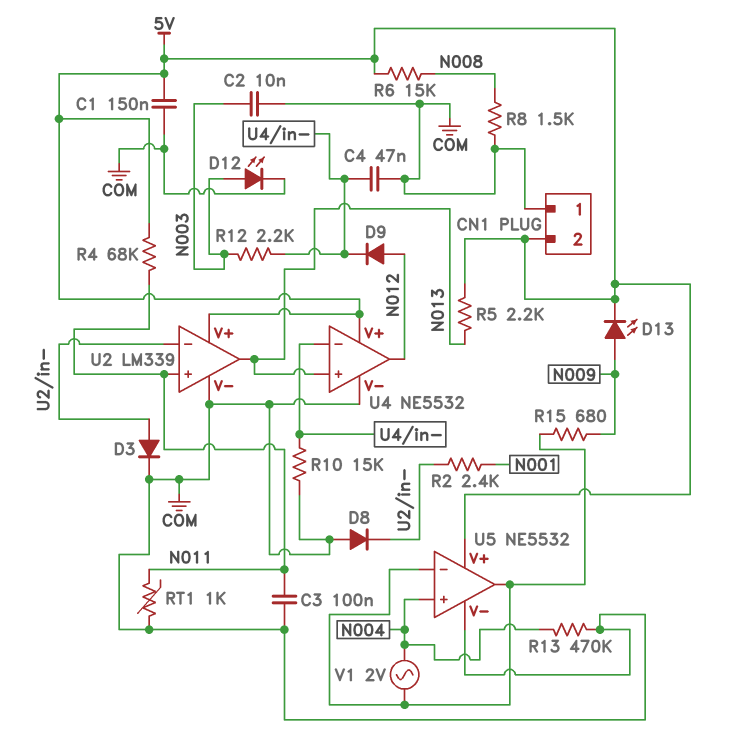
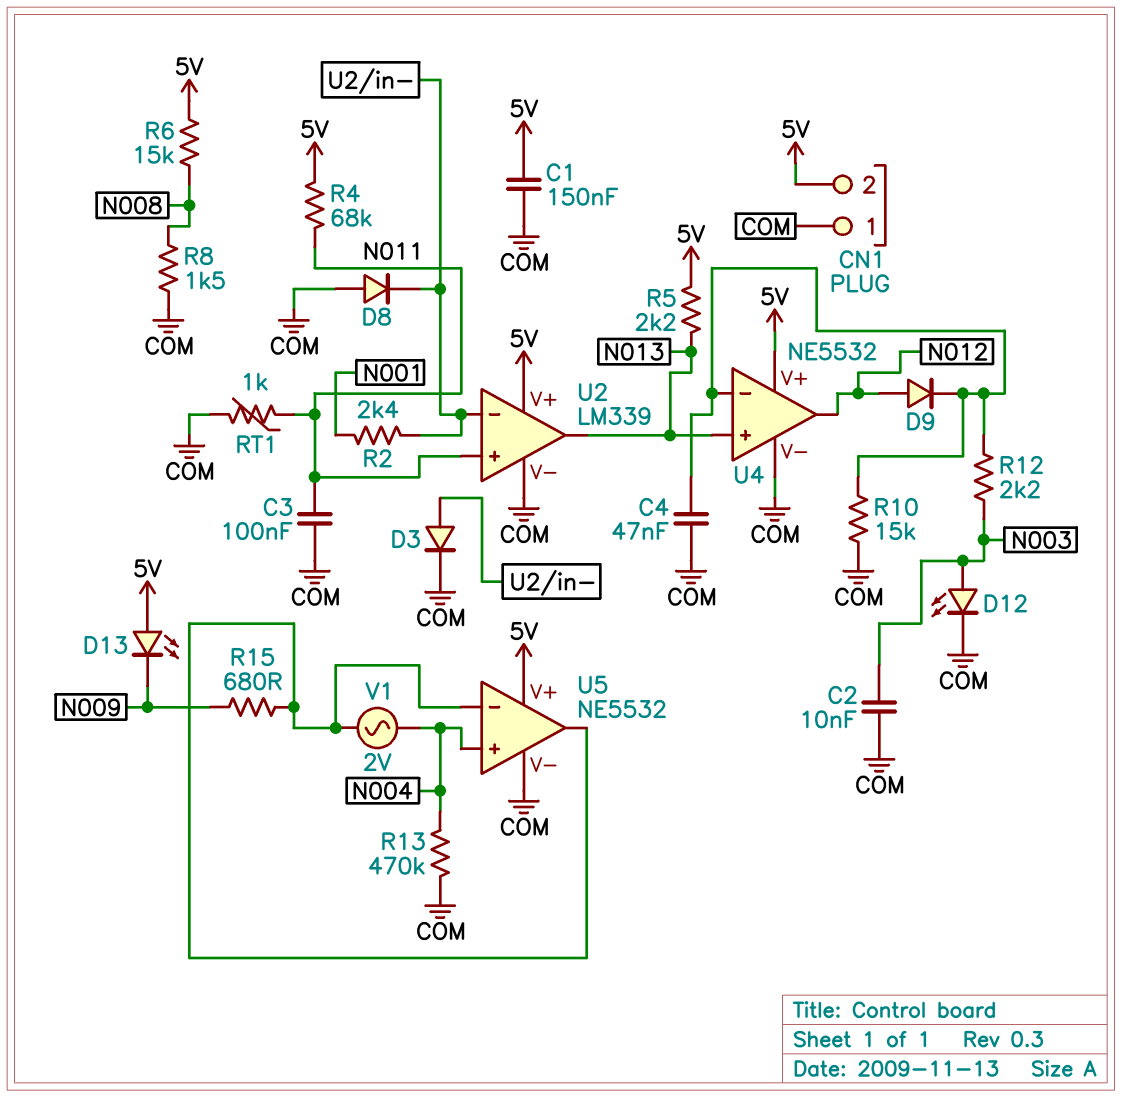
D13: LED (A N009, K 5V) -> LED (A 5V, K N009)

